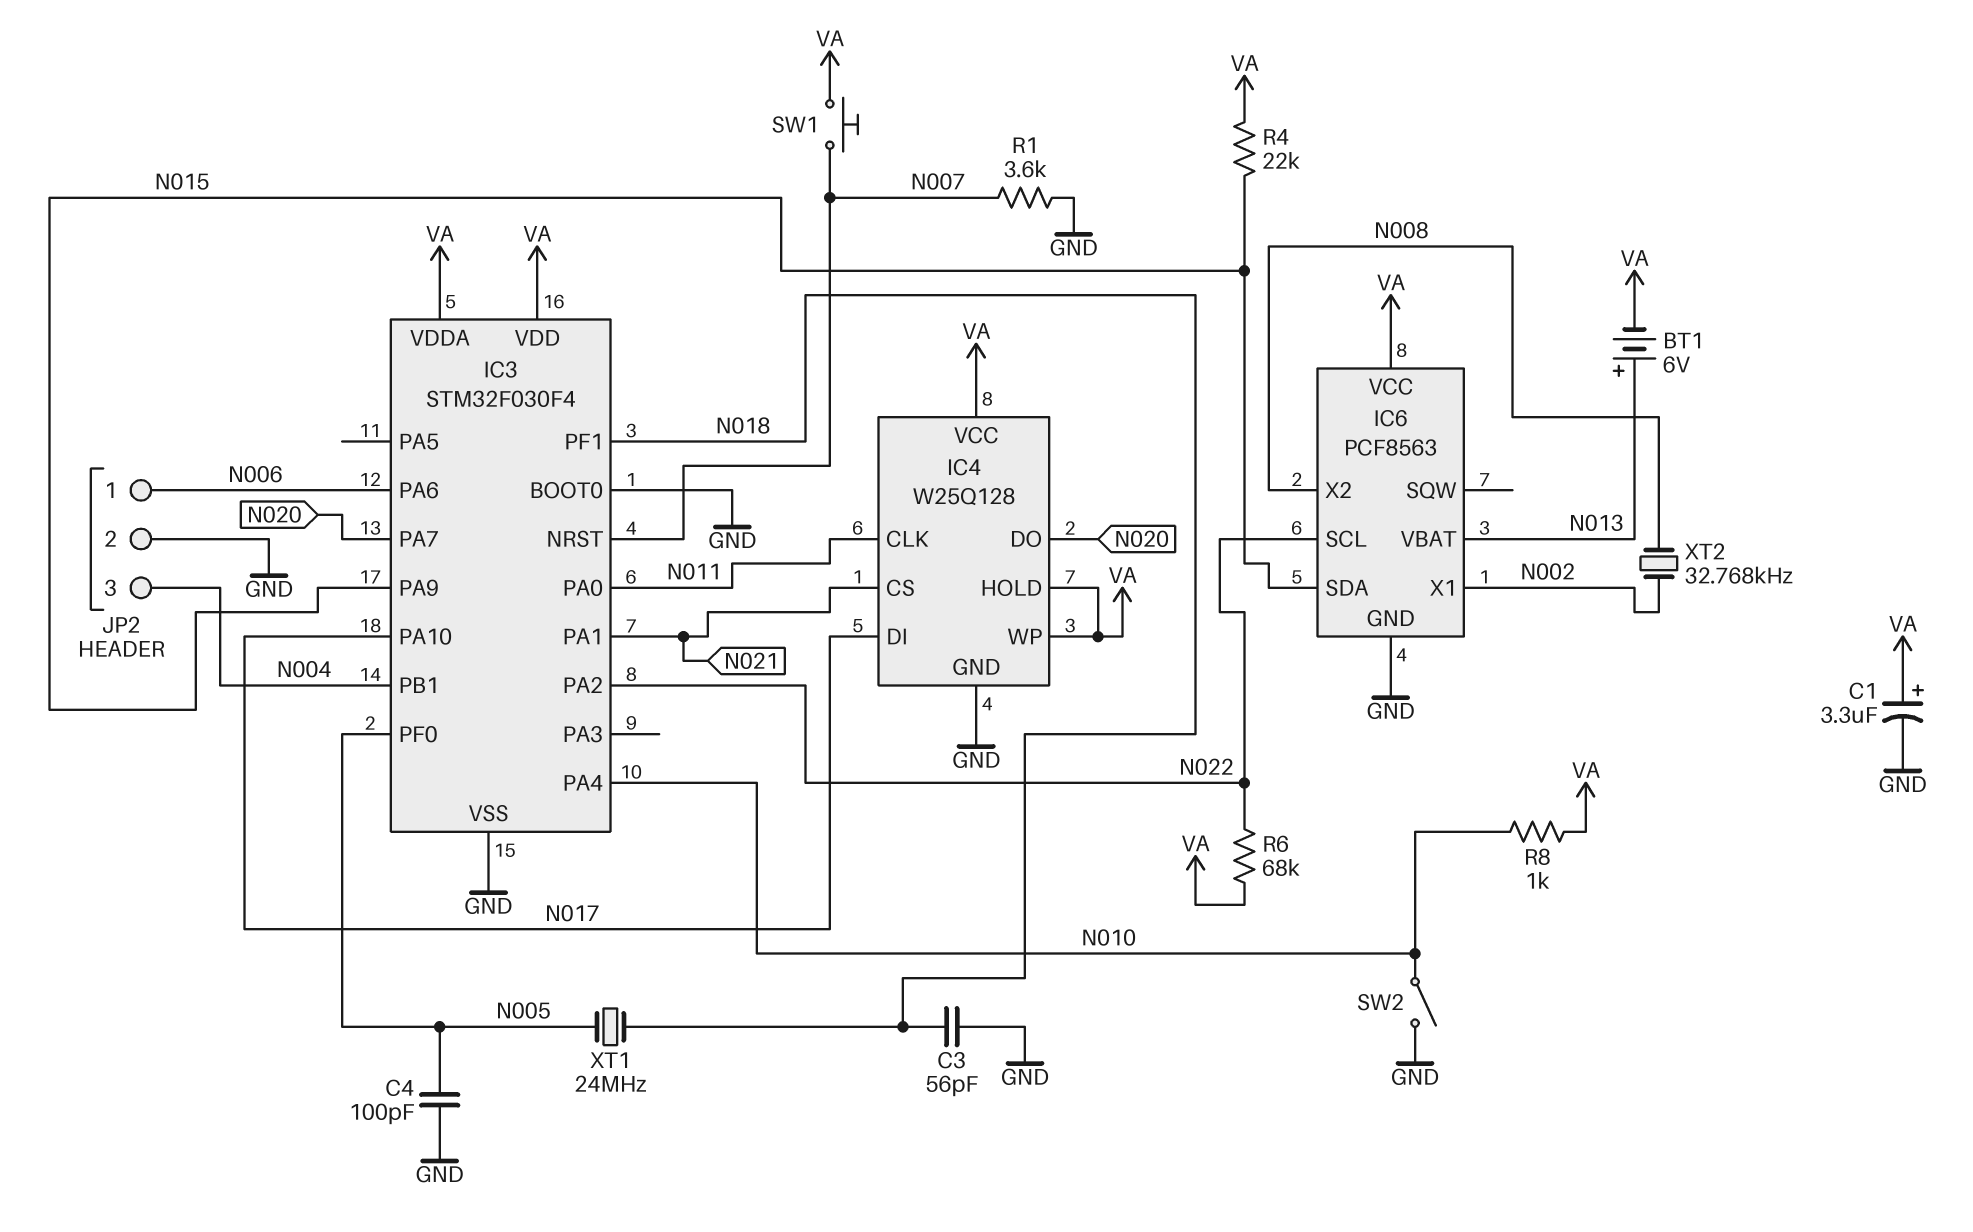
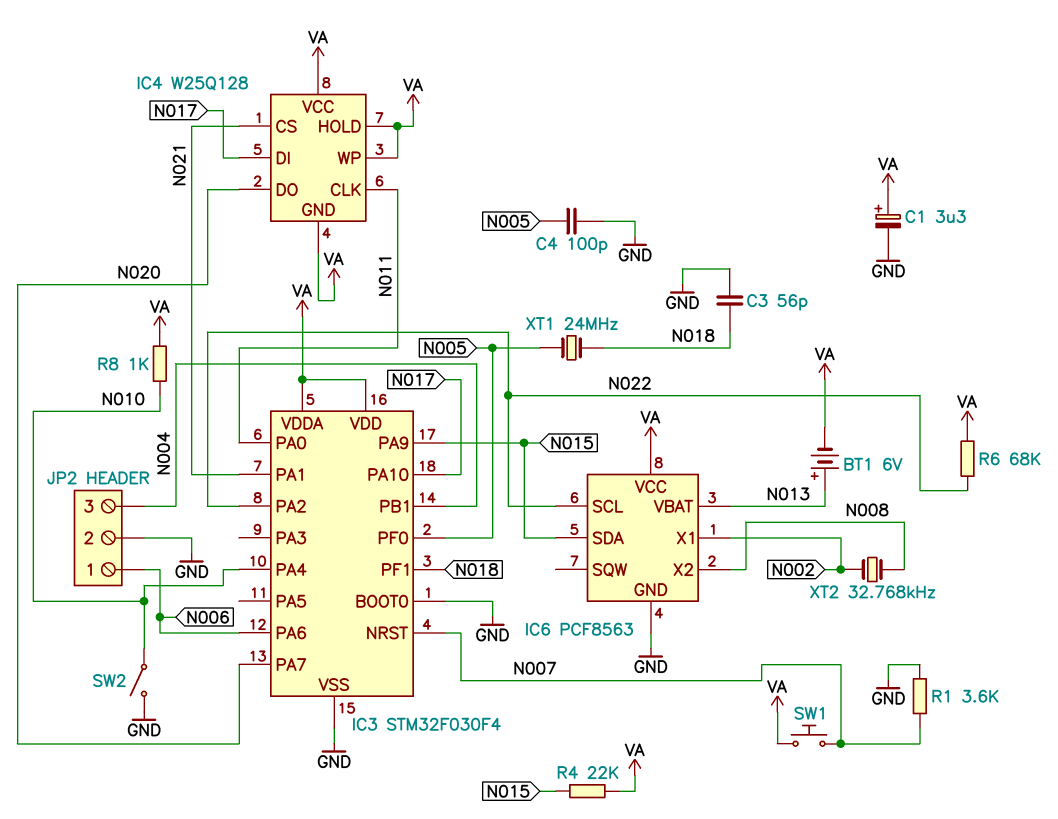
IC4 pin GND: GND -> VA

